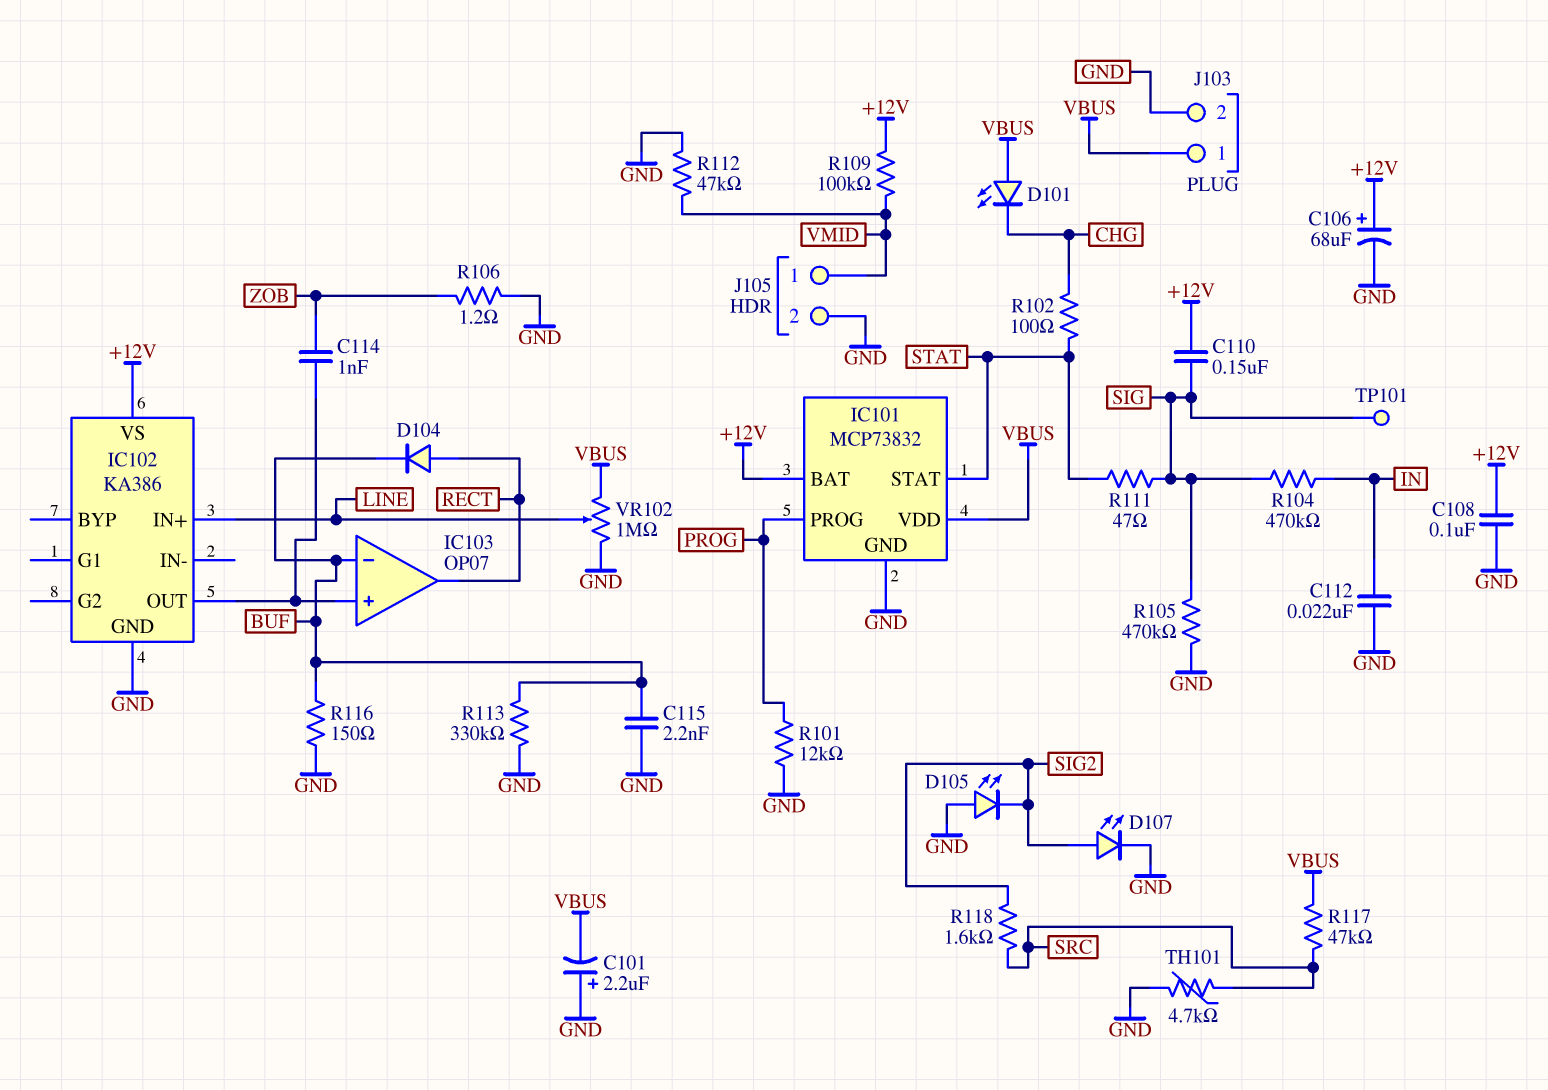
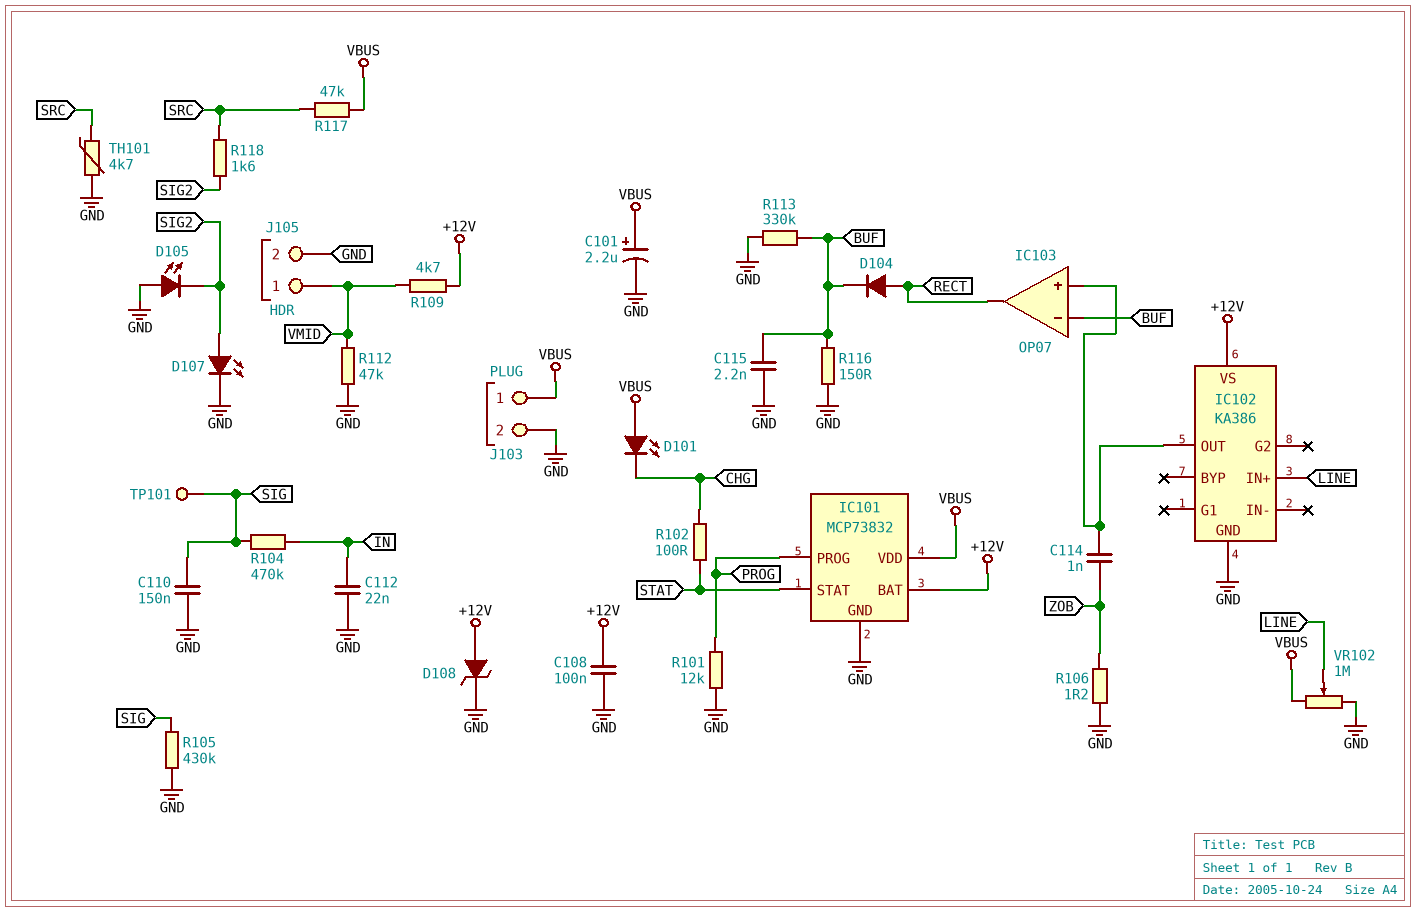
C101: 2.2uF (plus GND, minus VBUS) -> 2.2uF (plus VBUS, minus GND)
C106: 68uF (plus +12V, minus GND) -> none
C110: 150nF (+12V, SIG) -> 150nF (GND, SIG)
D108: none -> zener (A +12V, K GND)
R105: 470k (GND, SIG) -> 430k (GND, SIG)
R109: 100k (+12V, VMID) -> 4.7k (+12V, VMID)
R111: 47 (SIG, STAT) -> none

